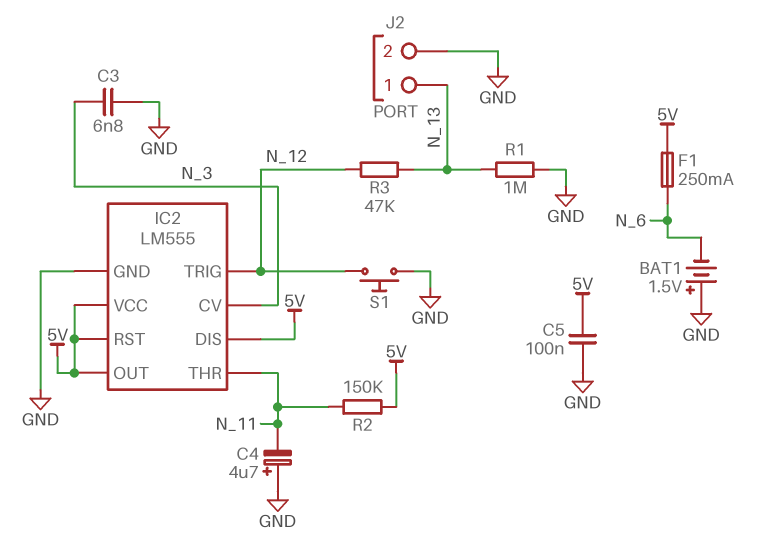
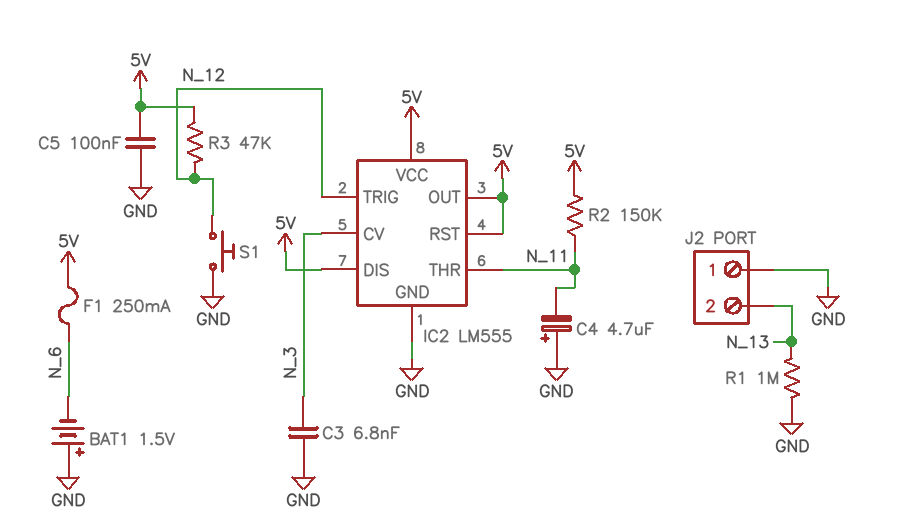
J2 pin 1: N_13 -> GND
J2 pin 2: GND -> N_13
R3: 47k (N_12, N_13) -> 47k (5V, N_12)

